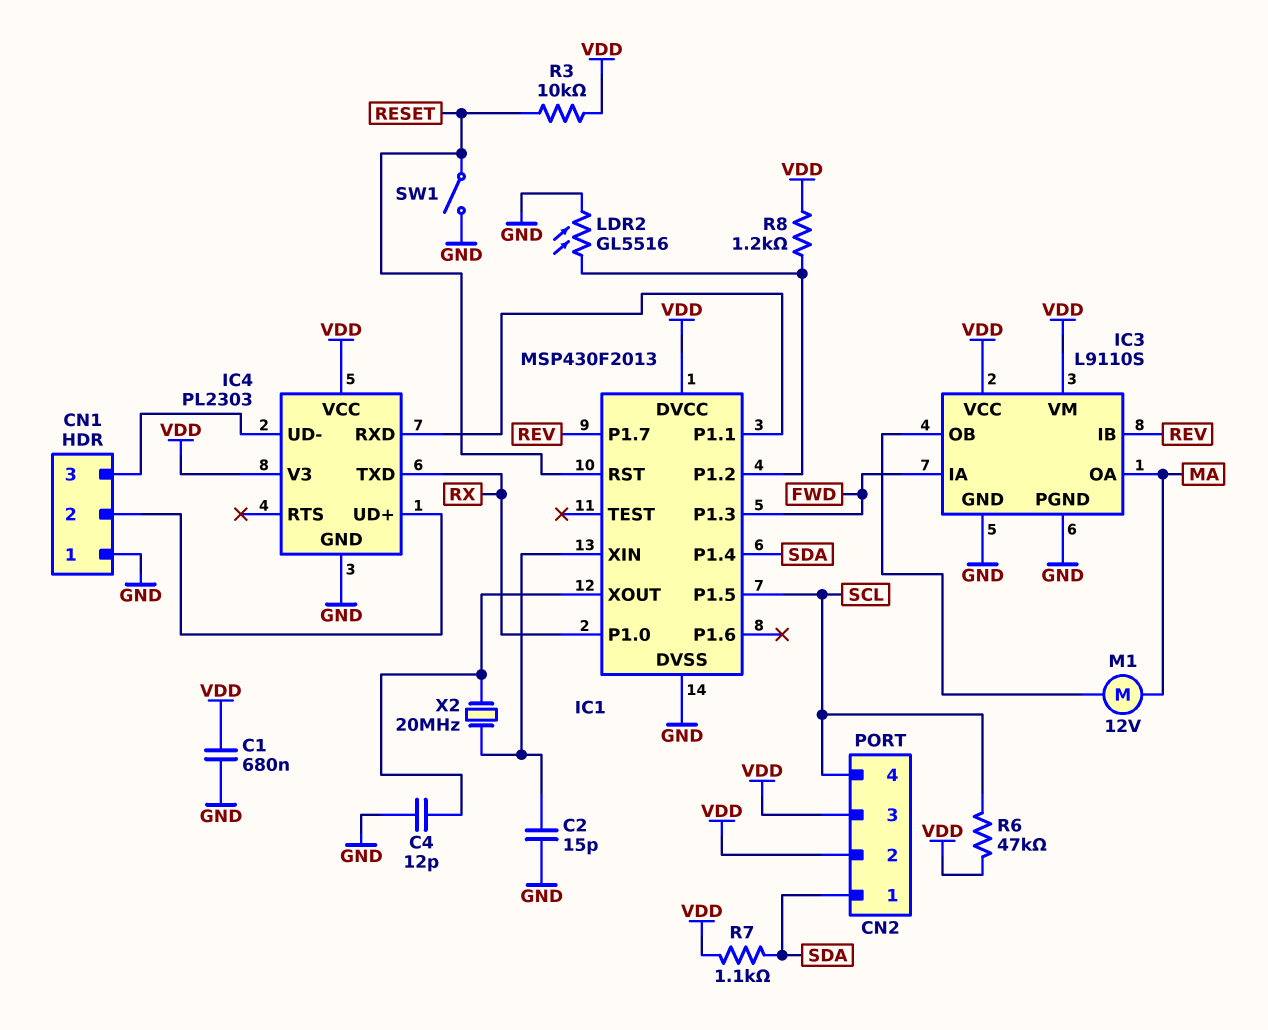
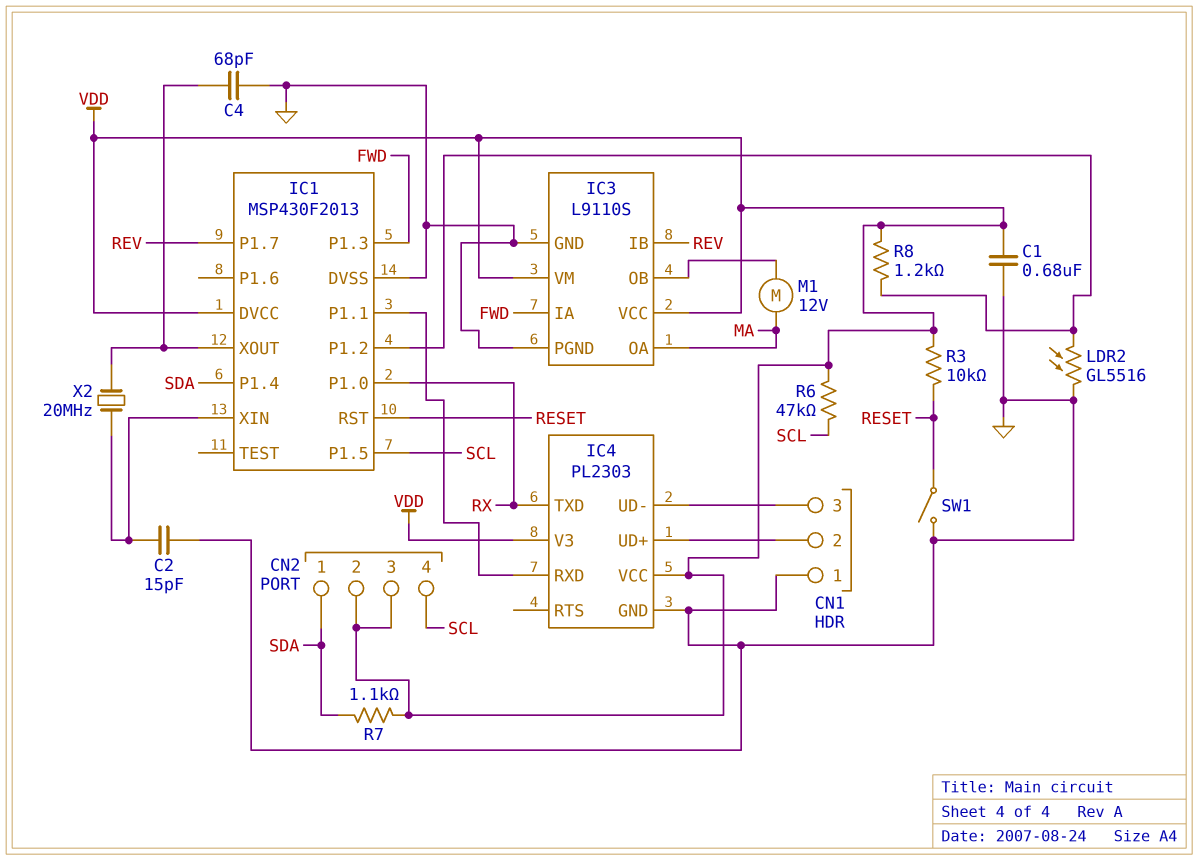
C4: 12pF (GND, IC1/XOUT) -> 68pF (GND, IC1/XOUT)

